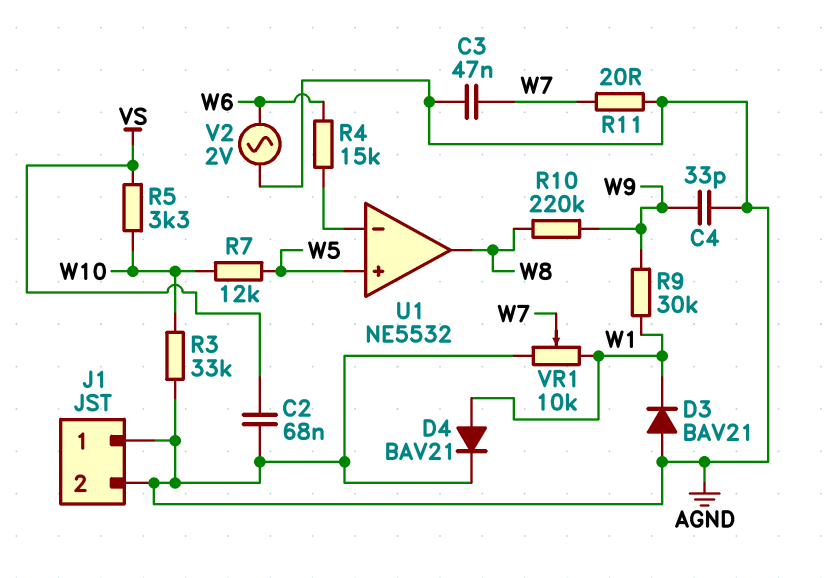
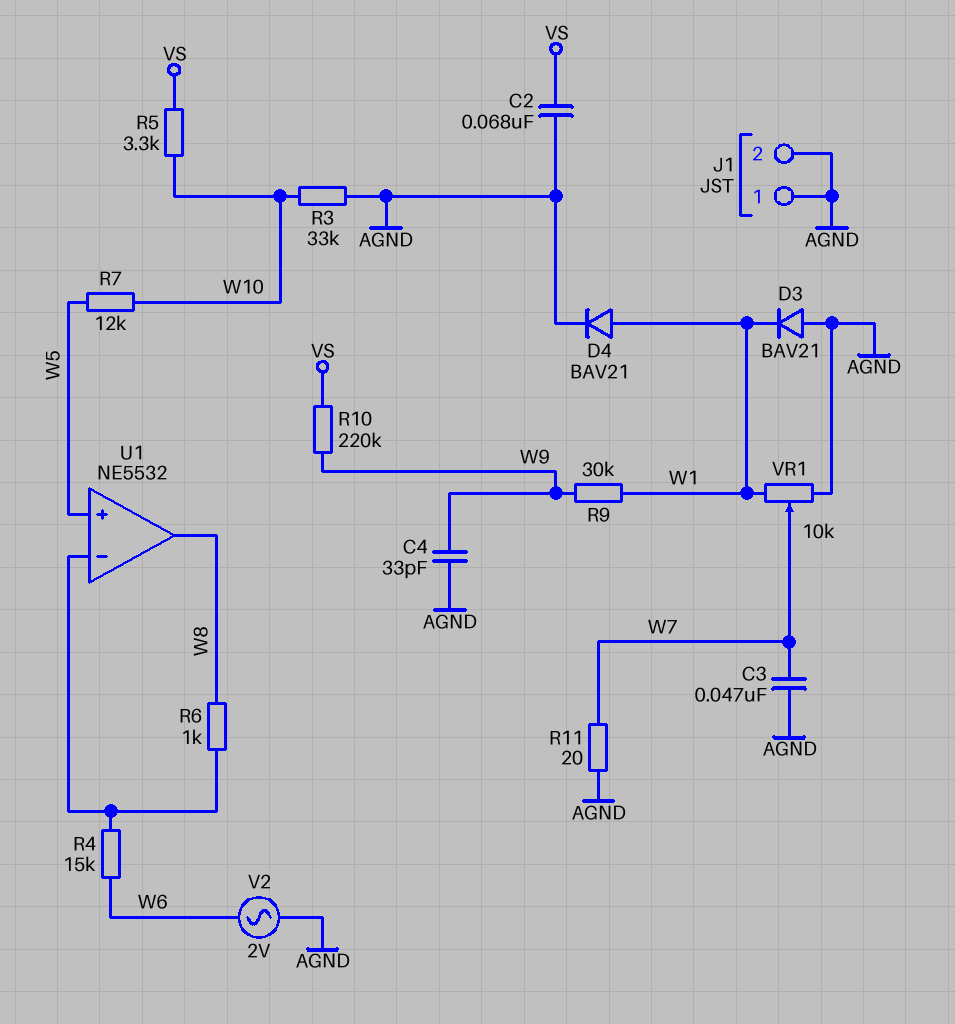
R6: none -> 1k (U1/in-, W8)
R10: 220k (W8, W9) -> 220k (VS, W9)

